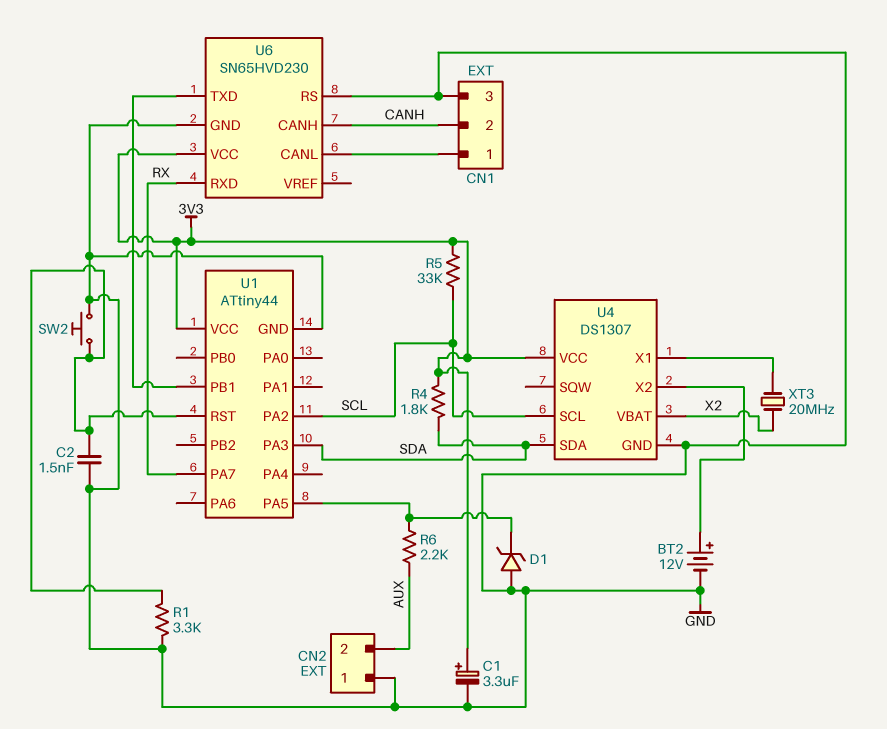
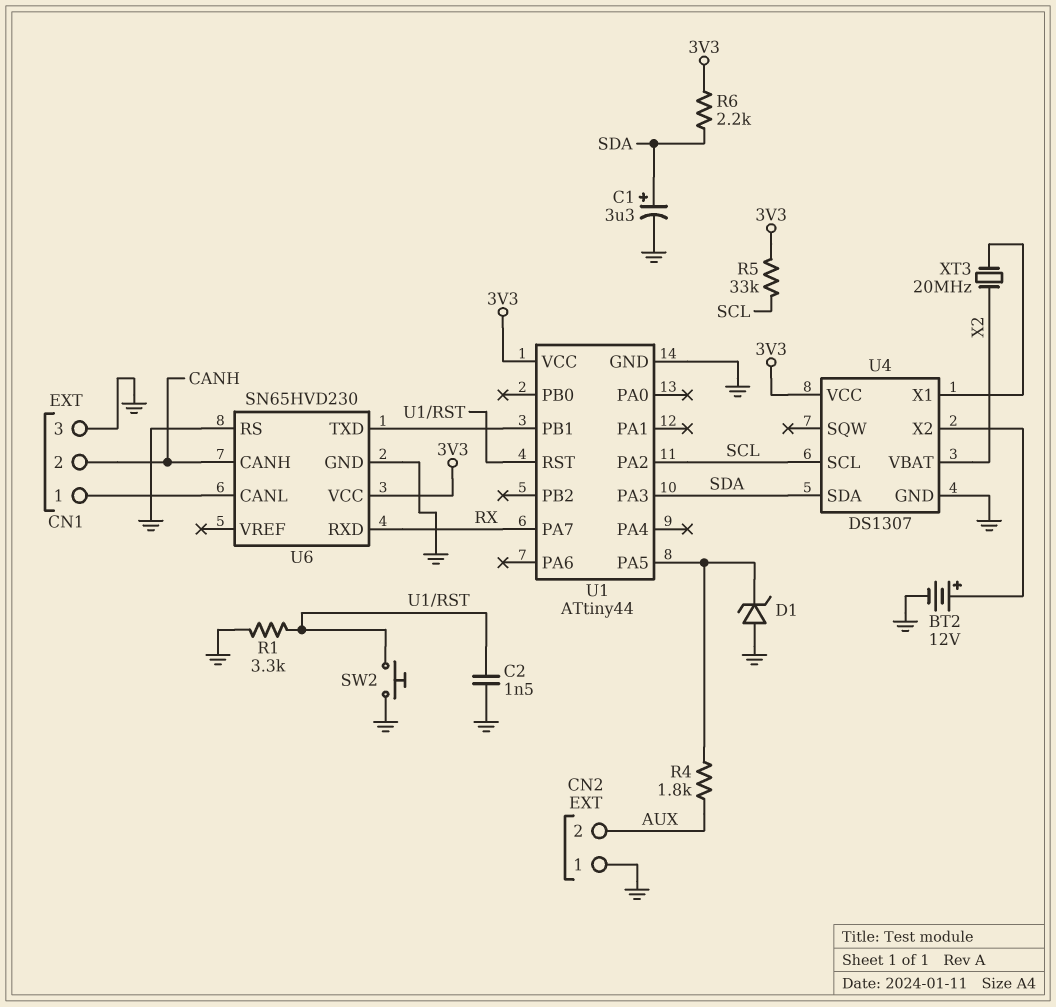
C1: 3.3uF (plus 3V3, minus GND) -> 3.3uF (plus SDA, minus GND)
R4: 1.8k (3V3, SDA) -> 1.8k (AUX, U1/PA5)
R6: 2.2k (AUX, U1/PA5) -> 2.2k (3V3, SDA)

